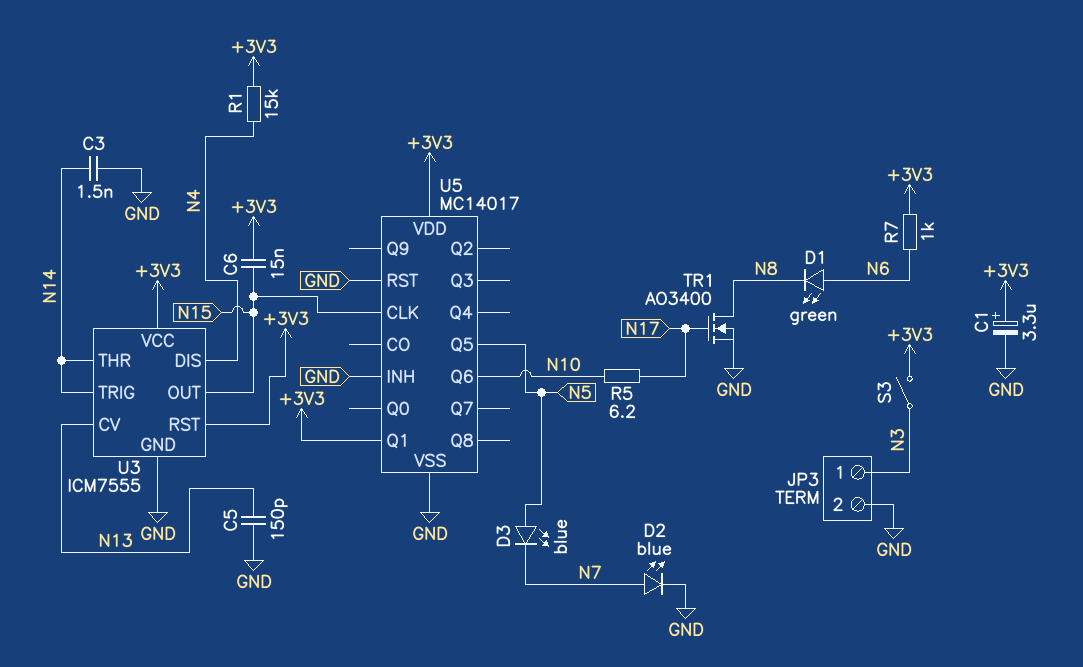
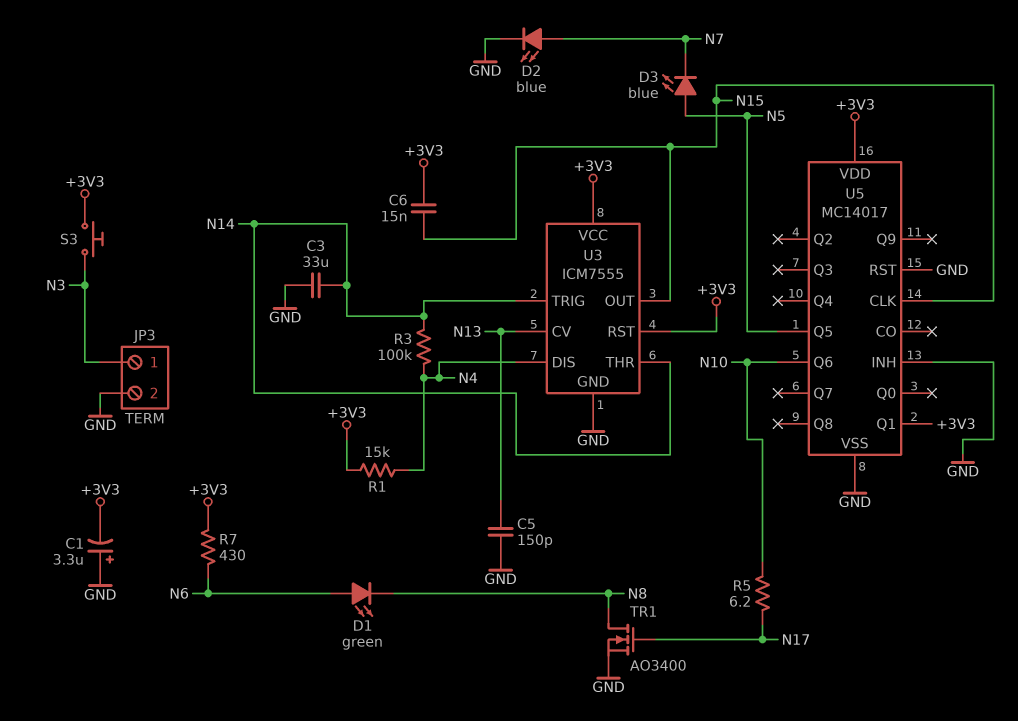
C1: 3.3uF (plus +3V3, minus GND) -> 3.3uF (plus GND, minus +3V3)
C3: 1.5nF (GND, N14) -> 33uF (GND, N14)
R3: none -> 100k (N4, N14)
R7: 1k (+3V3, N6) -> 430 (+3V3, N6)
S3: switch (+3V3, N3) -> button (+3V3, N3)

